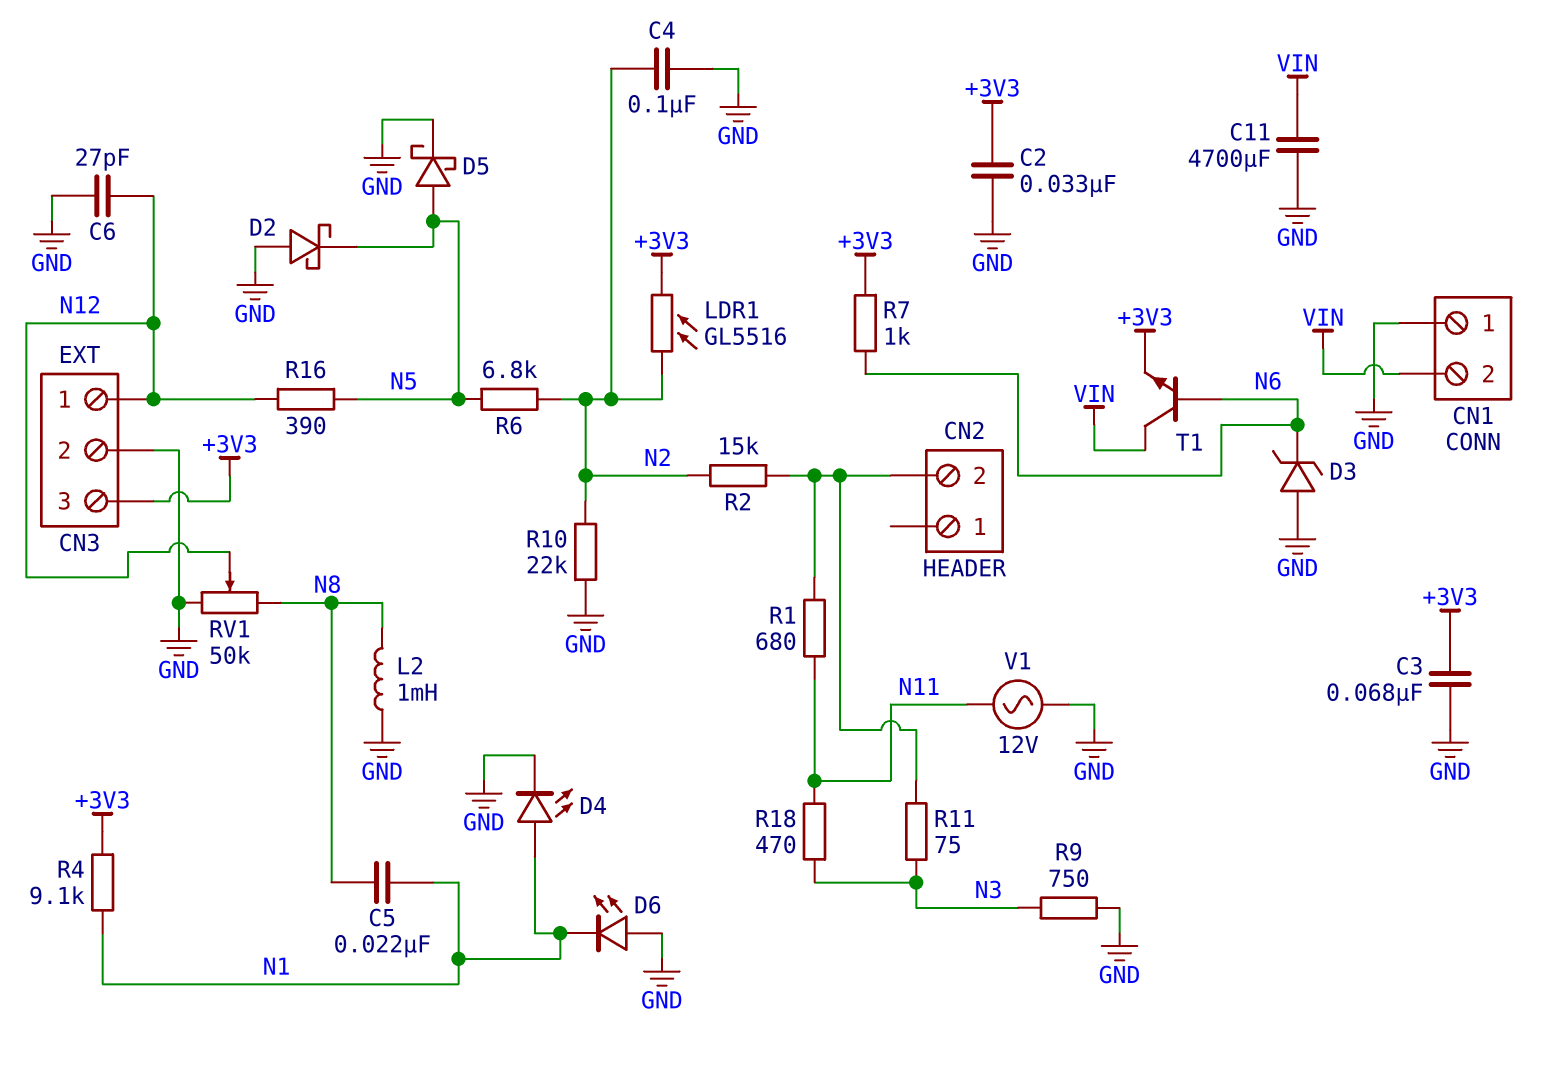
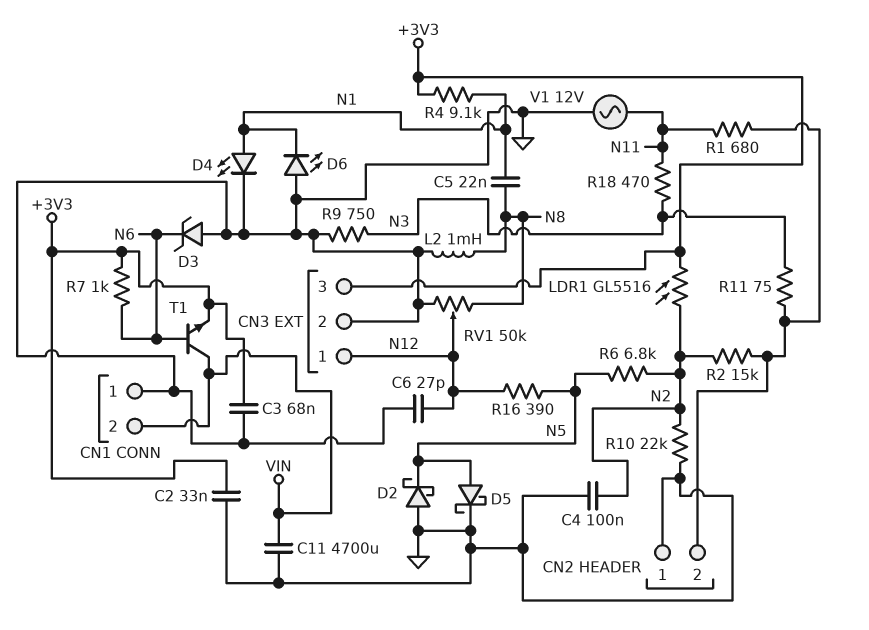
CN2 pin 1: none -> GND

